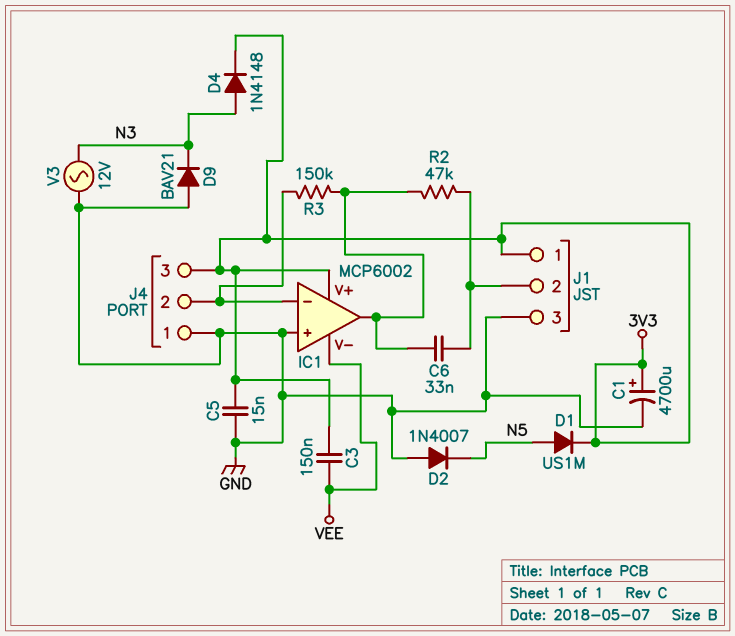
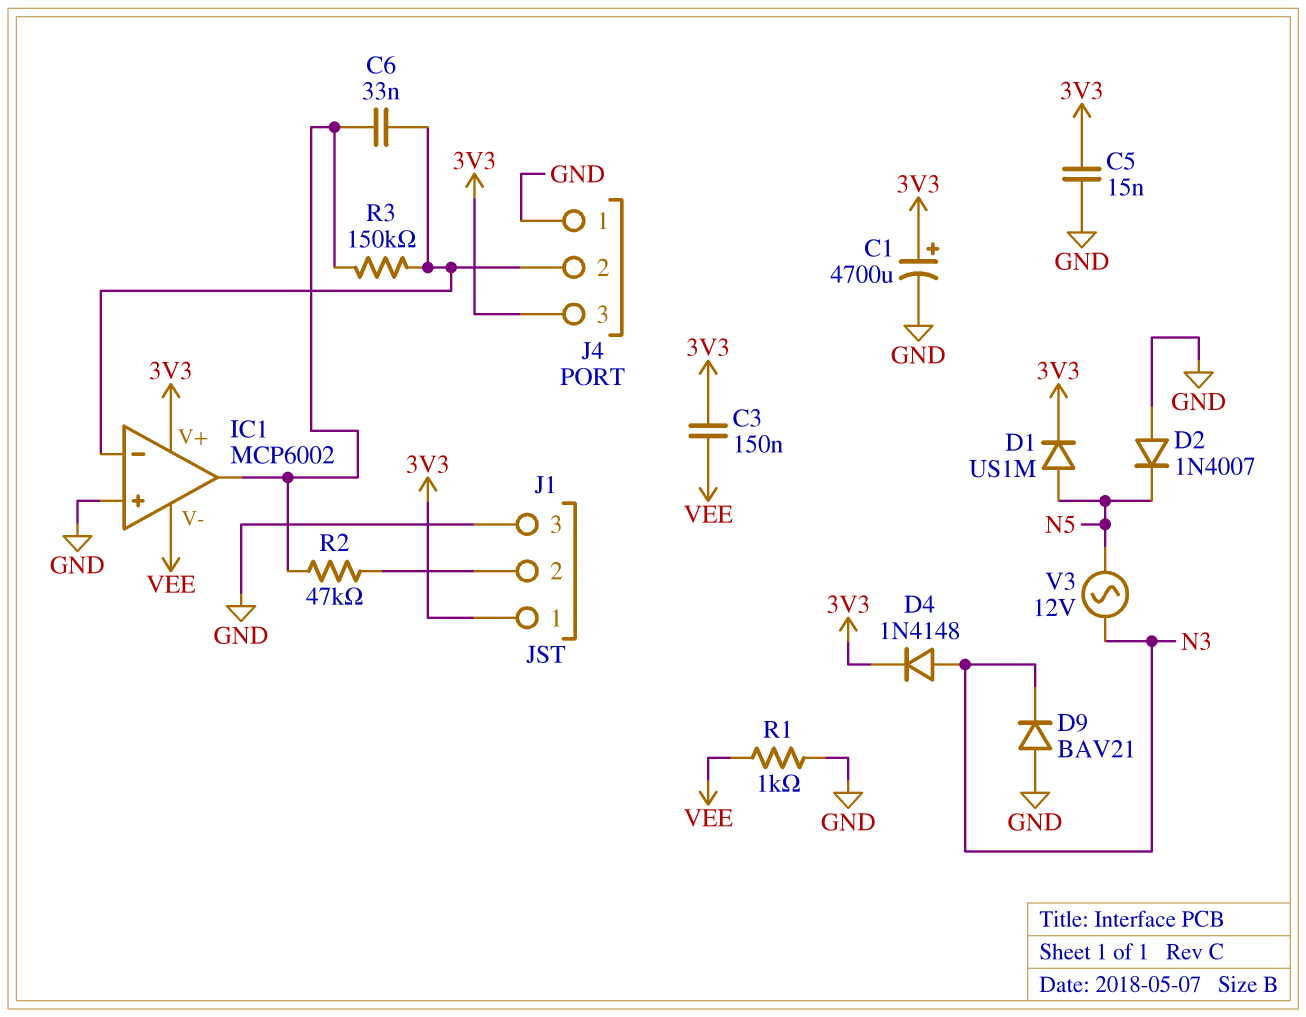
C6: 33nF (IC1/out, J1/2) -> 33nF (IC1/in-, IC1/out)
R1: none -> 1k (GND, VEE)
V3: AC 12V (GND, N3) -> AC 12V (N3, N5)

